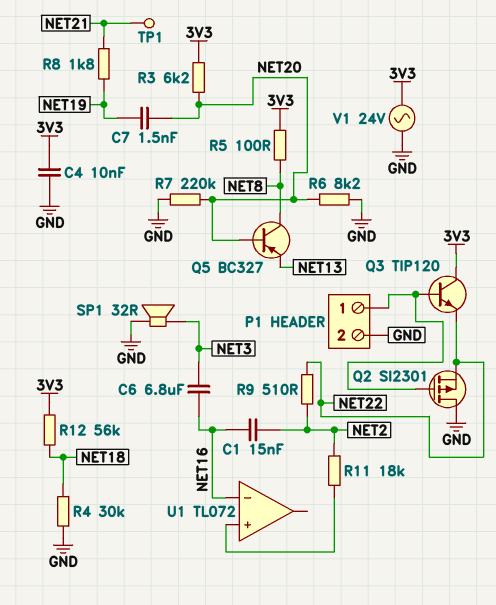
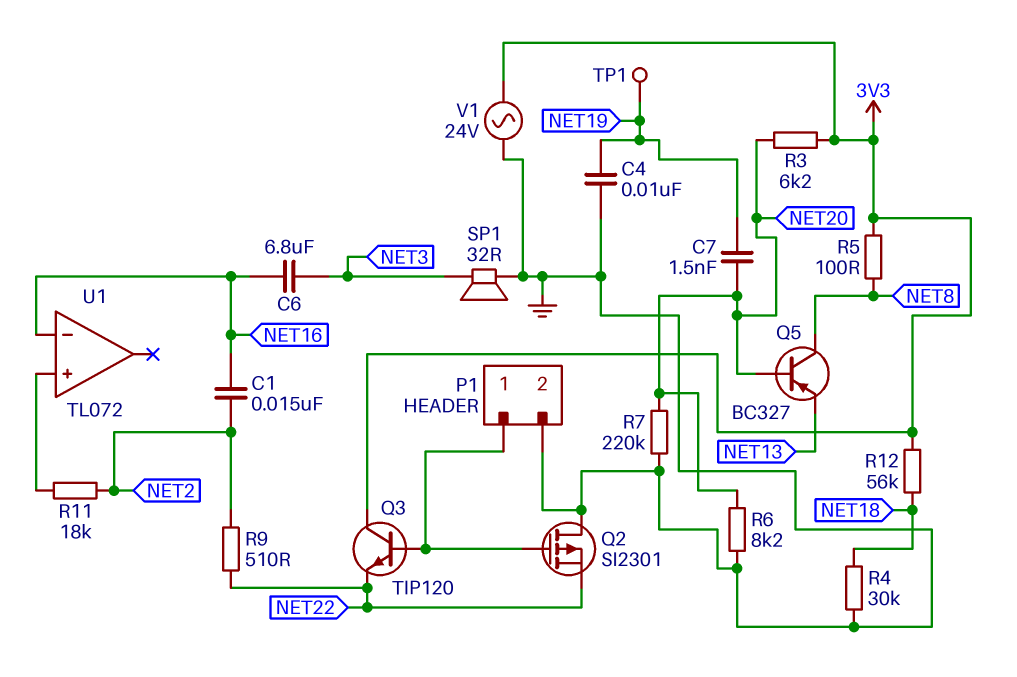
C4: 10nF (3V3, GND) -> 10nF (GND, NET19)
R8: 1.8k (NET19, NET21) -> none
TP1: test point (NET21) -> test point (NET19)

